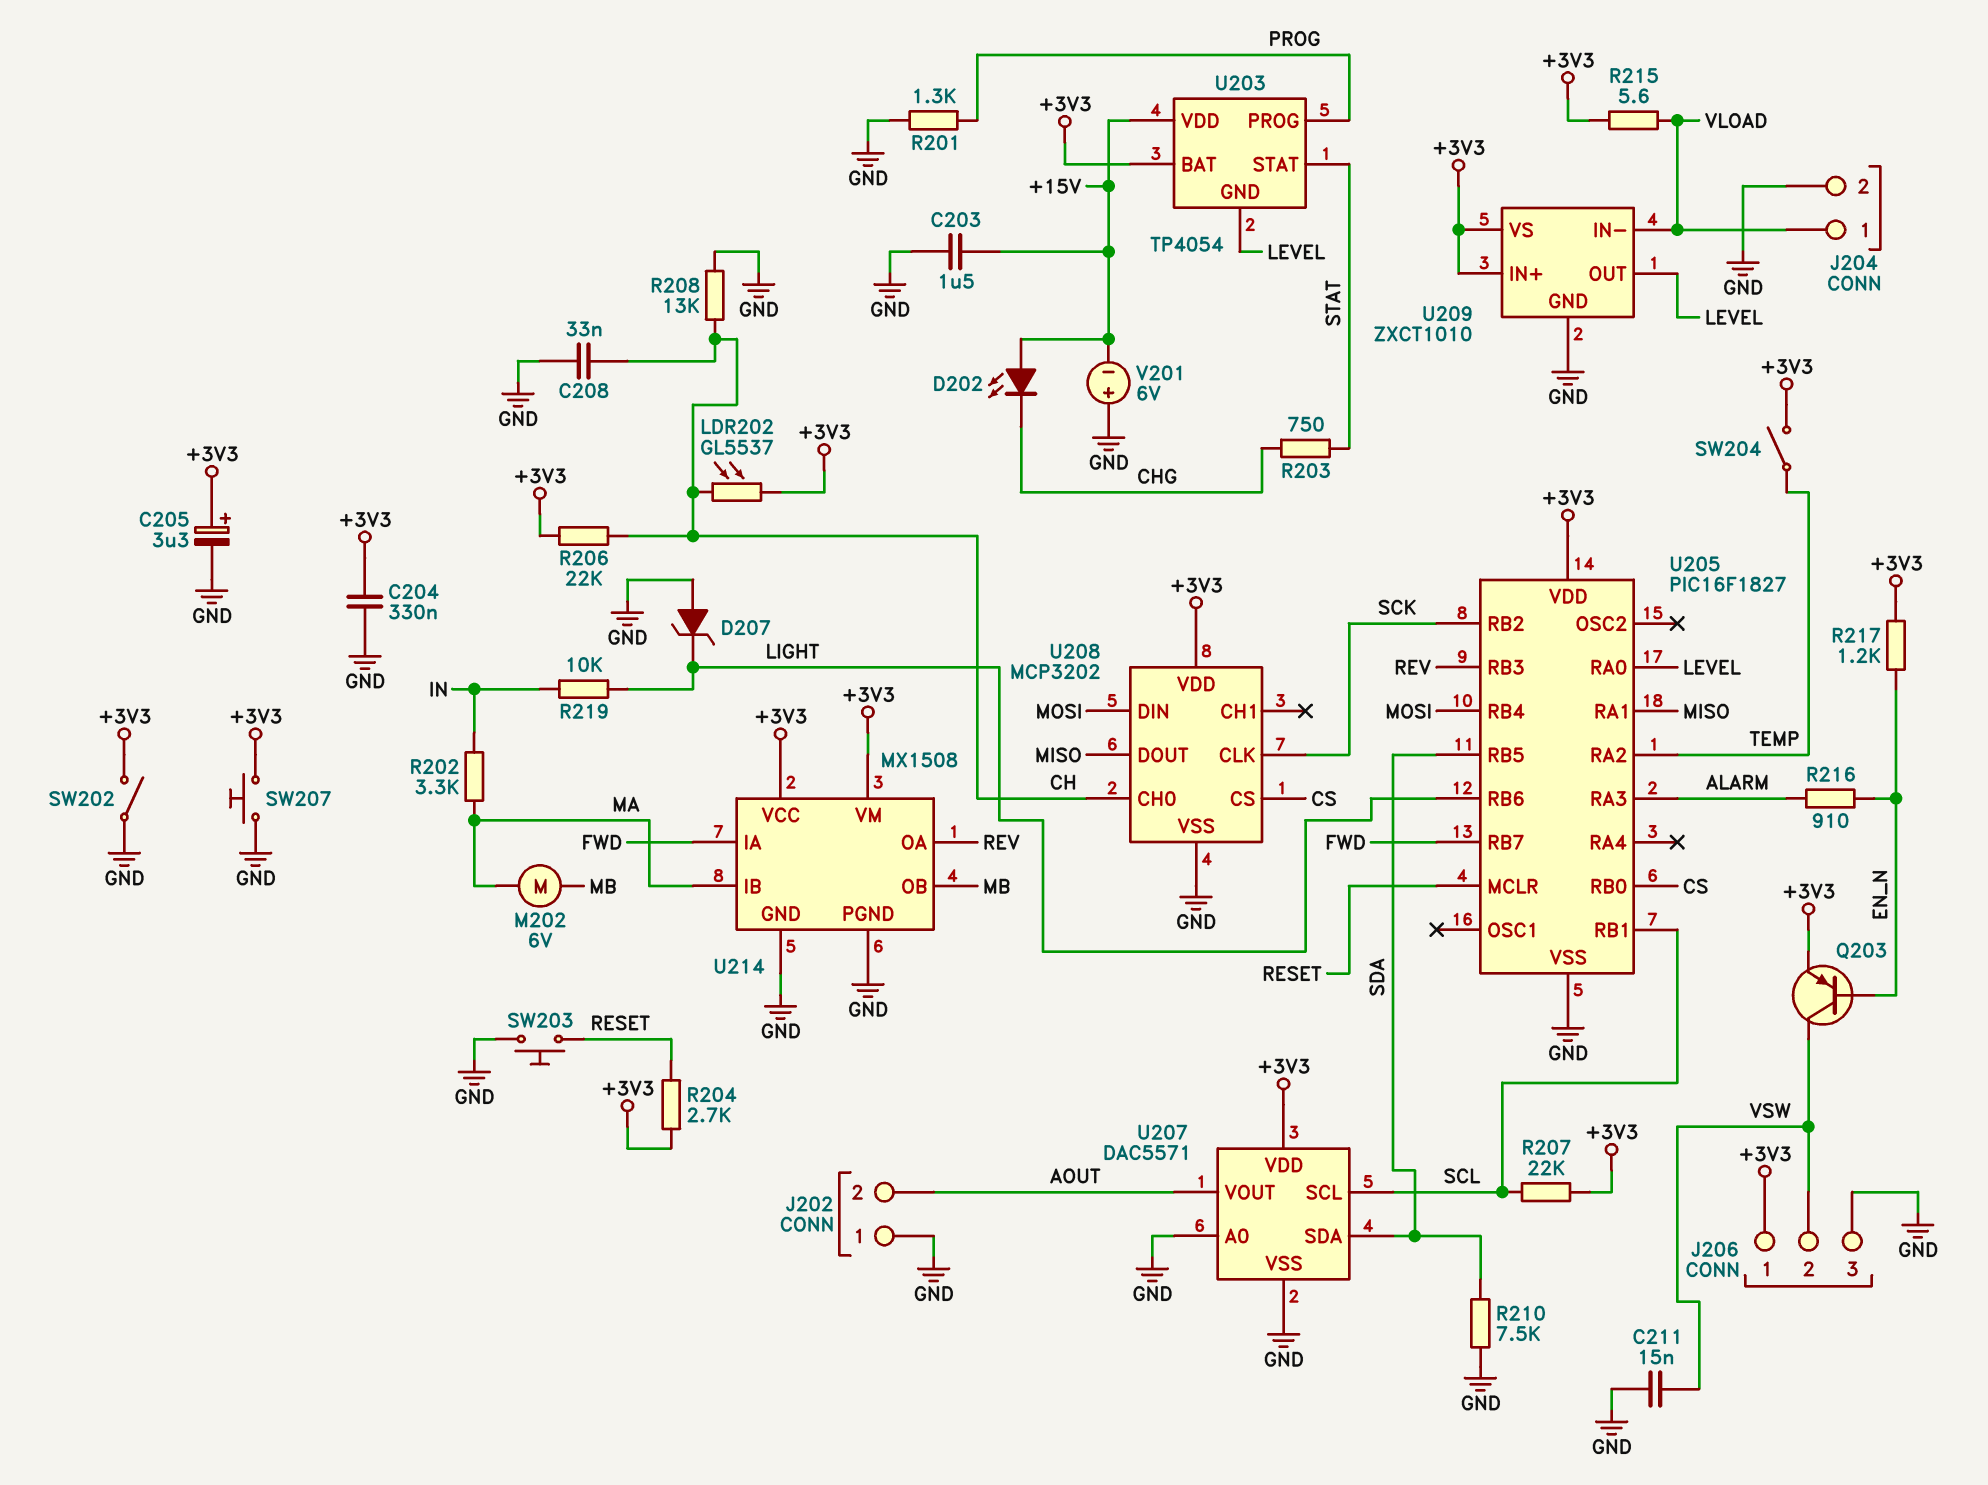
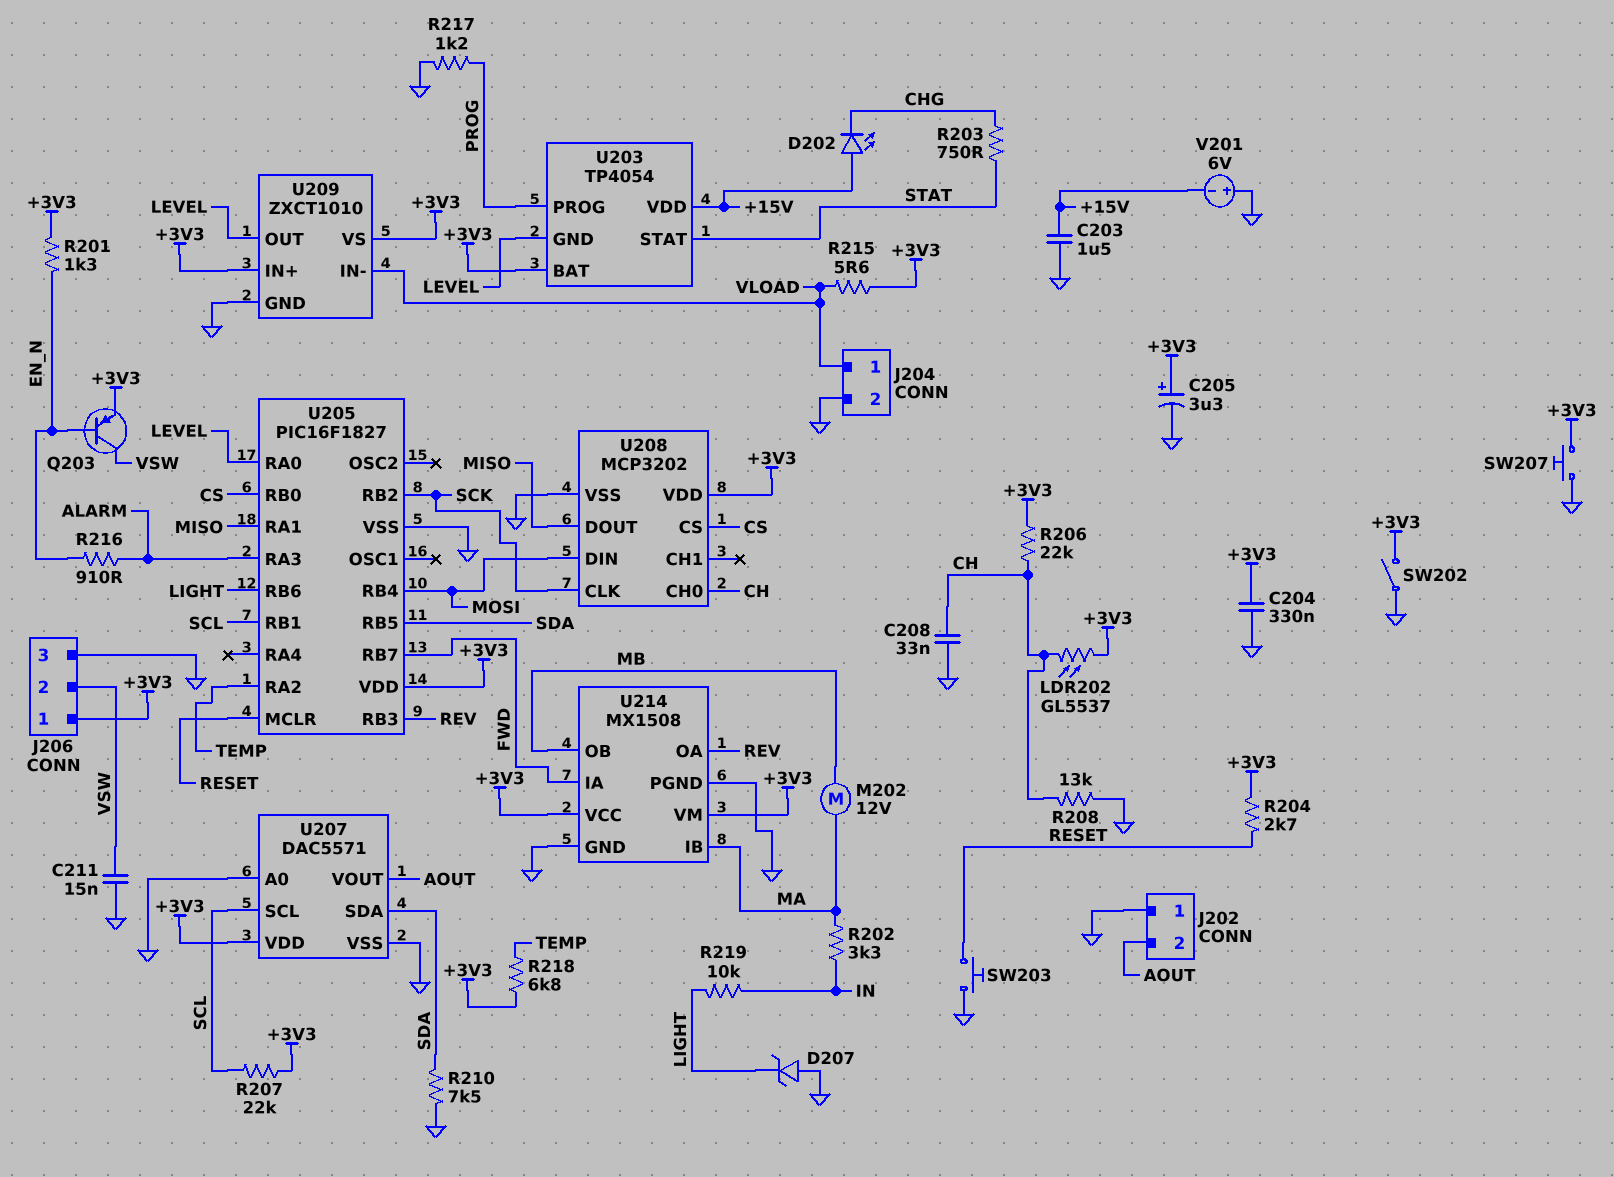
M202: motor 6V (MA, MB) -> motor 12V (MA, MB)
R201: 1.3k (GND, PROG) -> 1.3k (+3V3, EN_N)
R217: 1.2k (+3V3, EN_N) -> 1.2k (GND, PROG)
R218: none -> 6.8k (+3V3, TEMP)
SW204: switch (+3V3, TEMP) -> none

